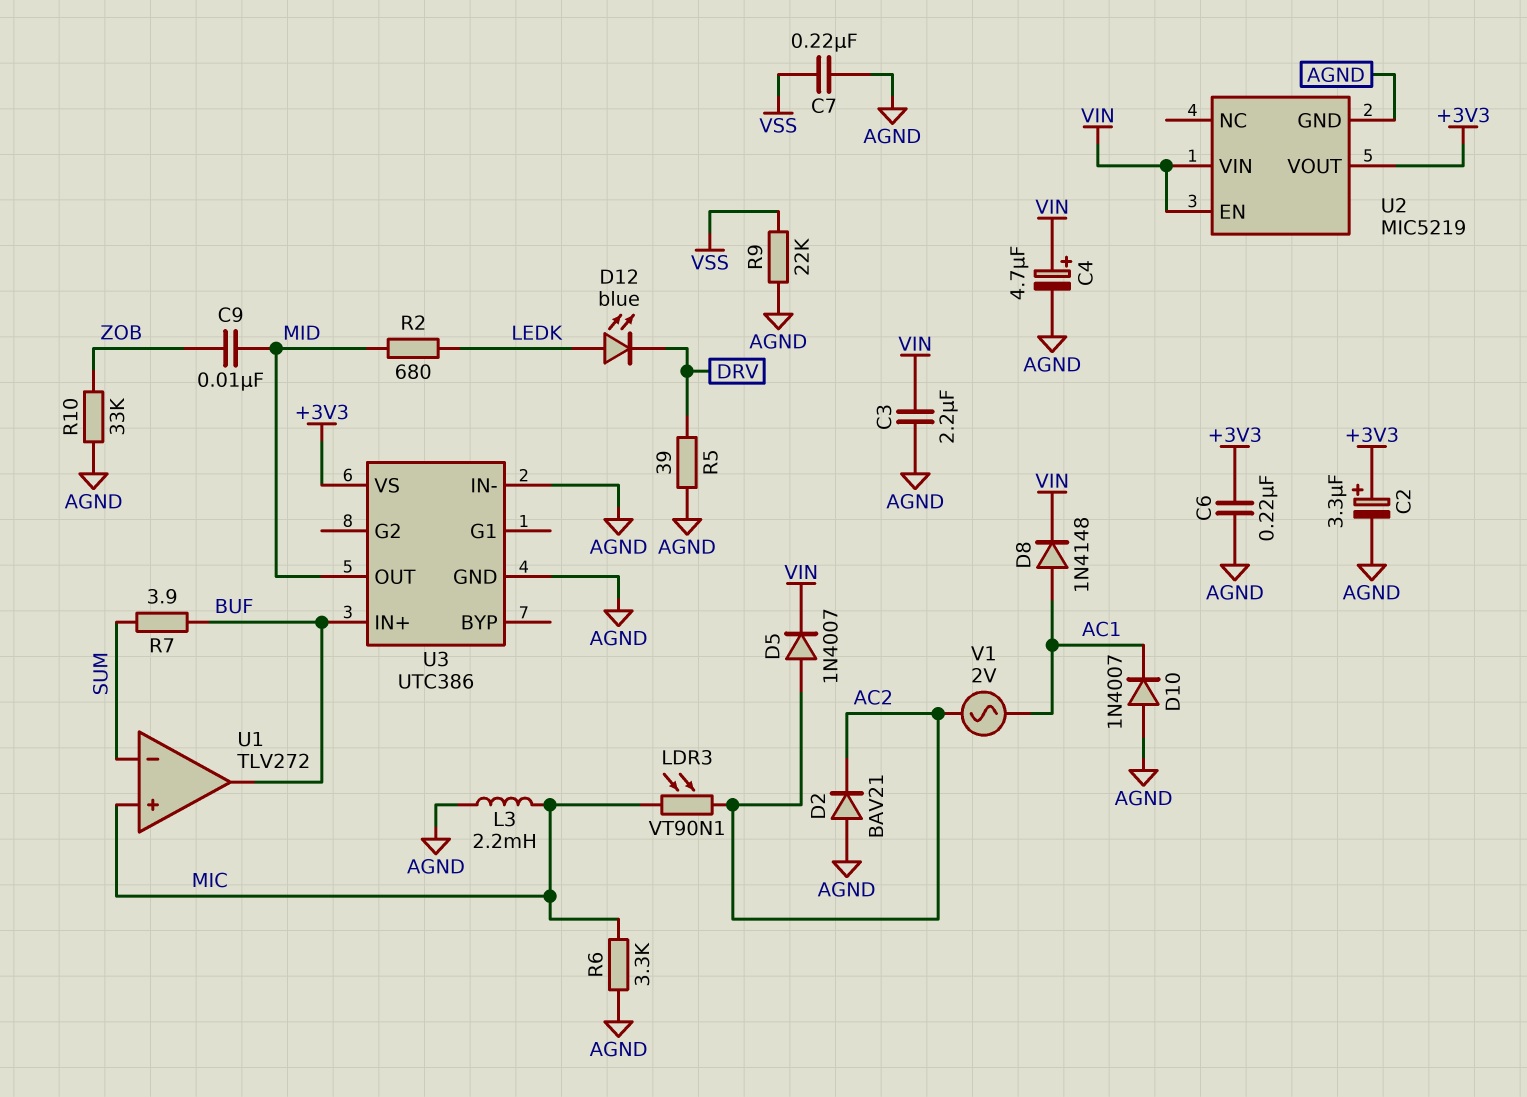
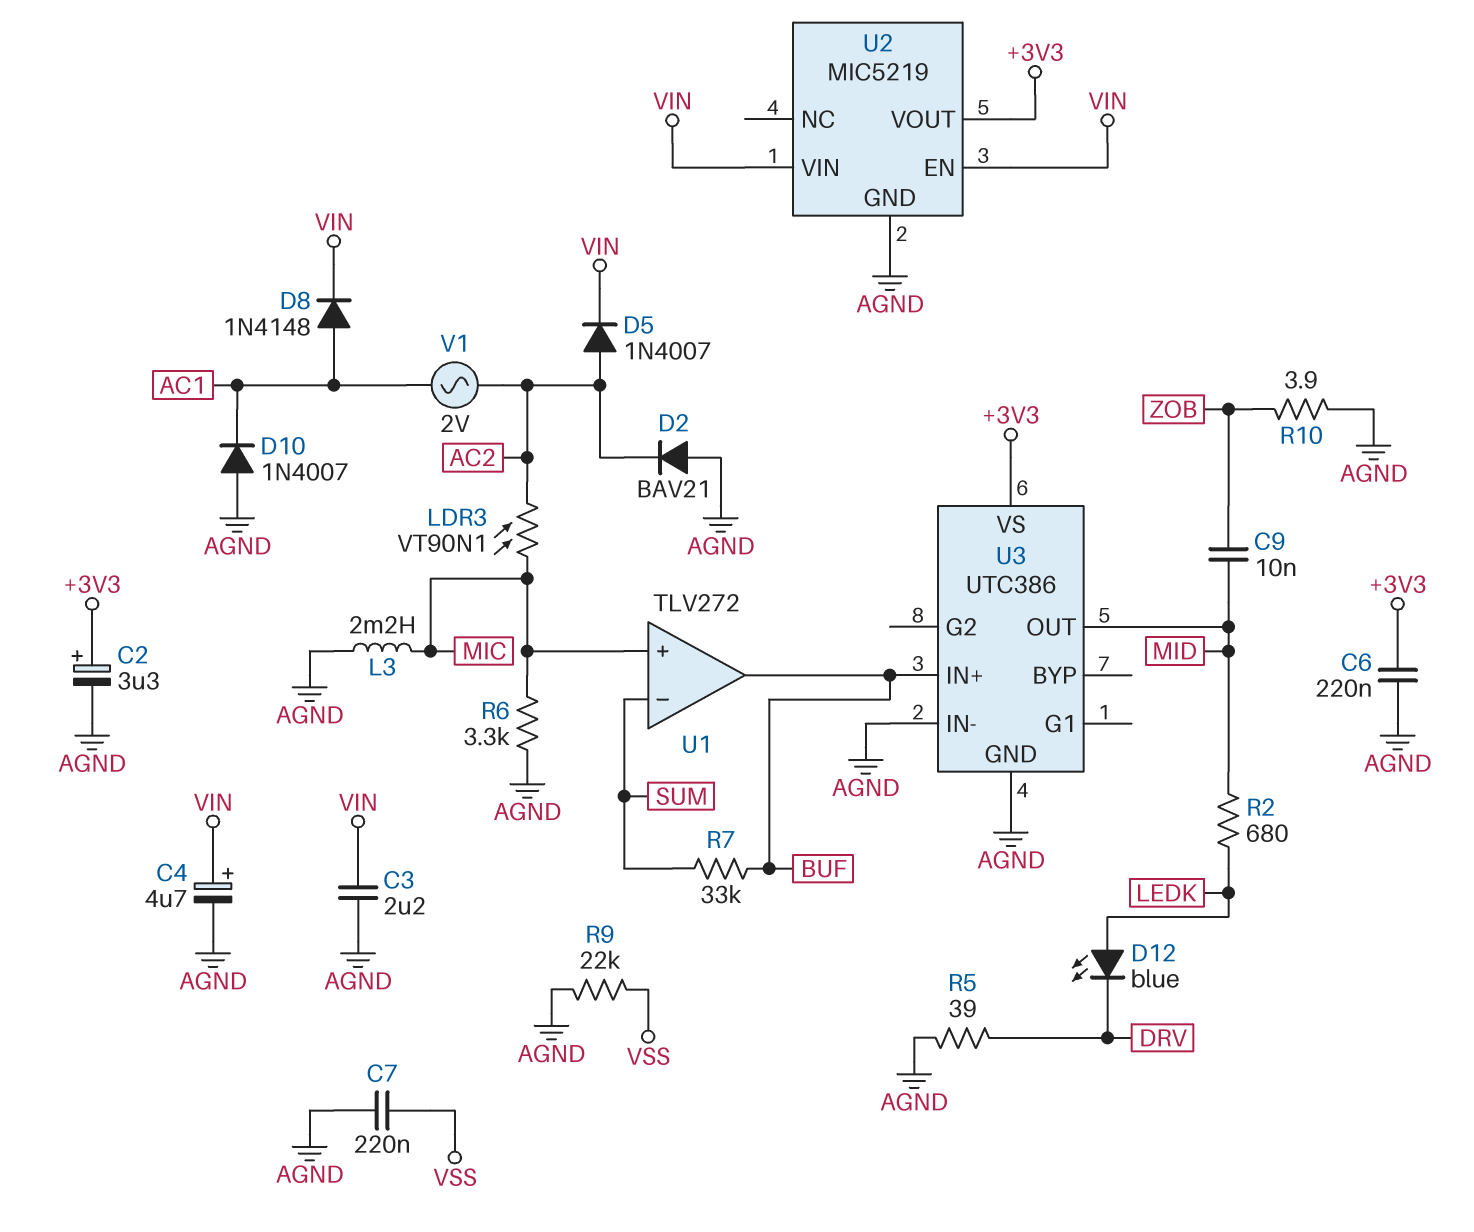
R7: 3.9 (BUF, SUM) -> 33k (BUF, SUM)
R10: 33k (AGND, ZOB) -> 3.9 (AGND, ZOB)

